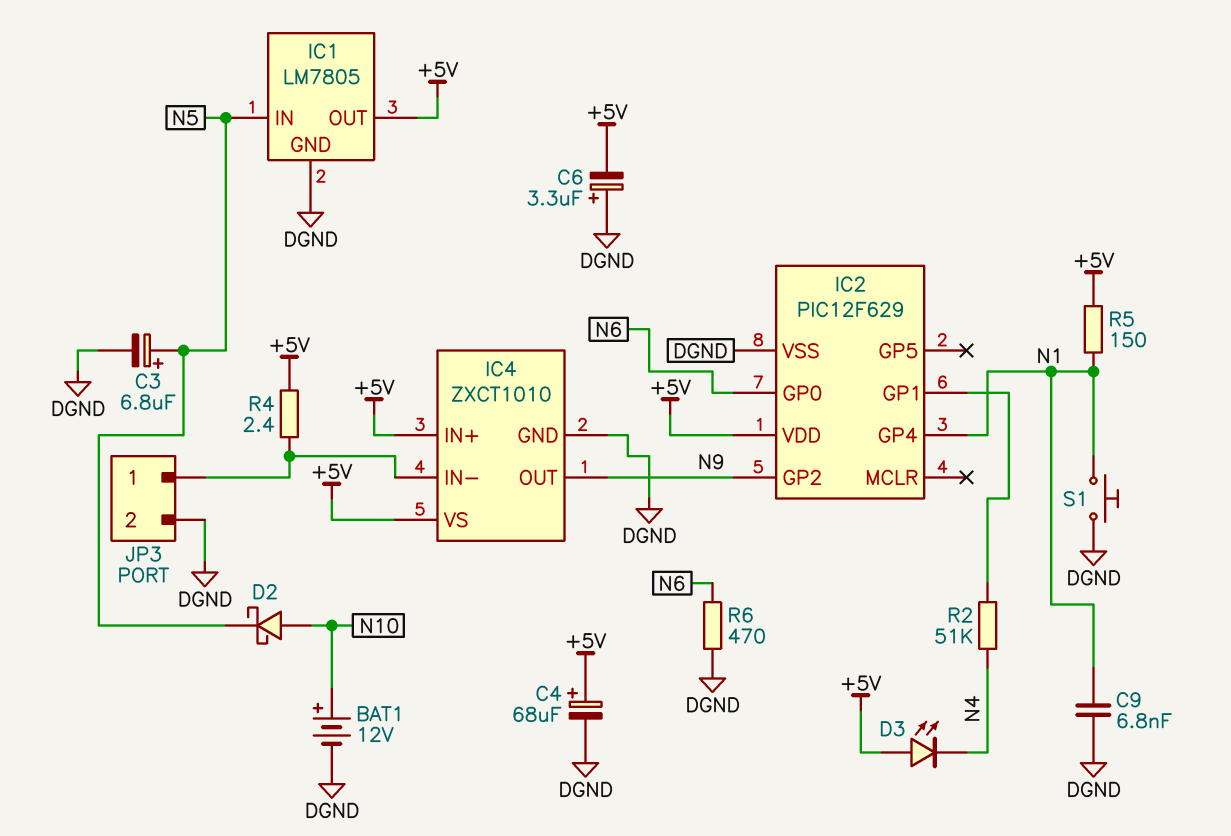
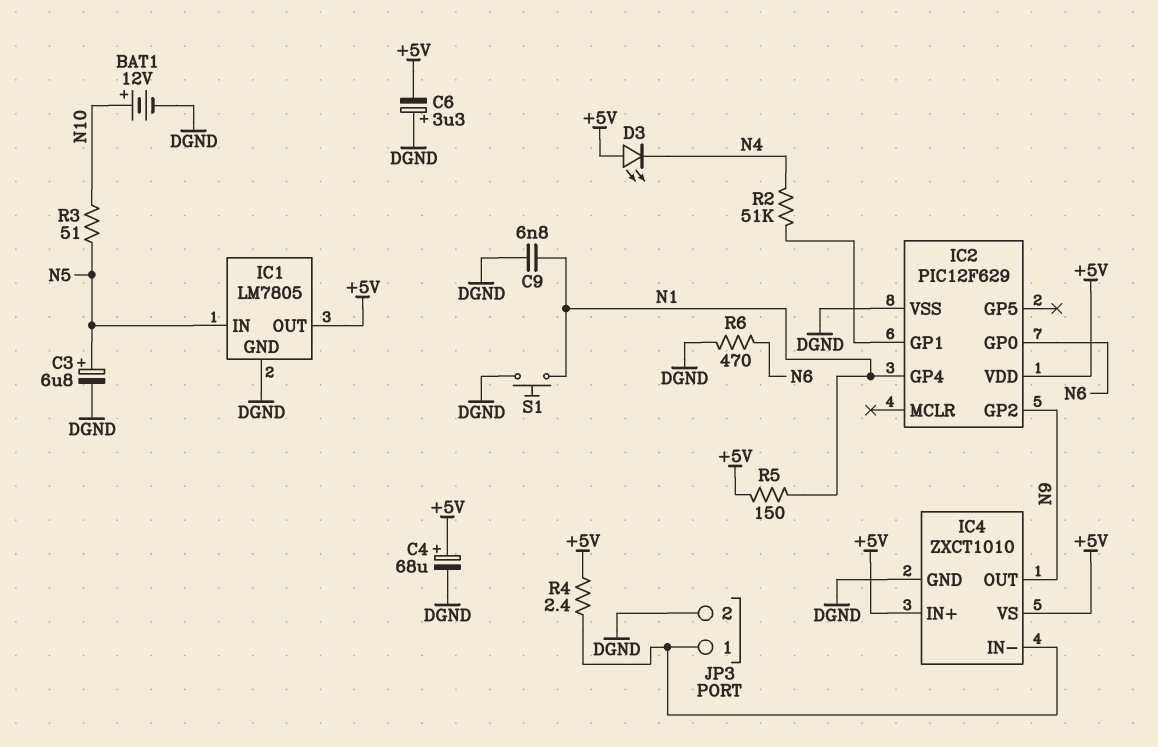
D2: schottky (A N10, K N5) -> none
R3: none -> 51 (N5, N10)

